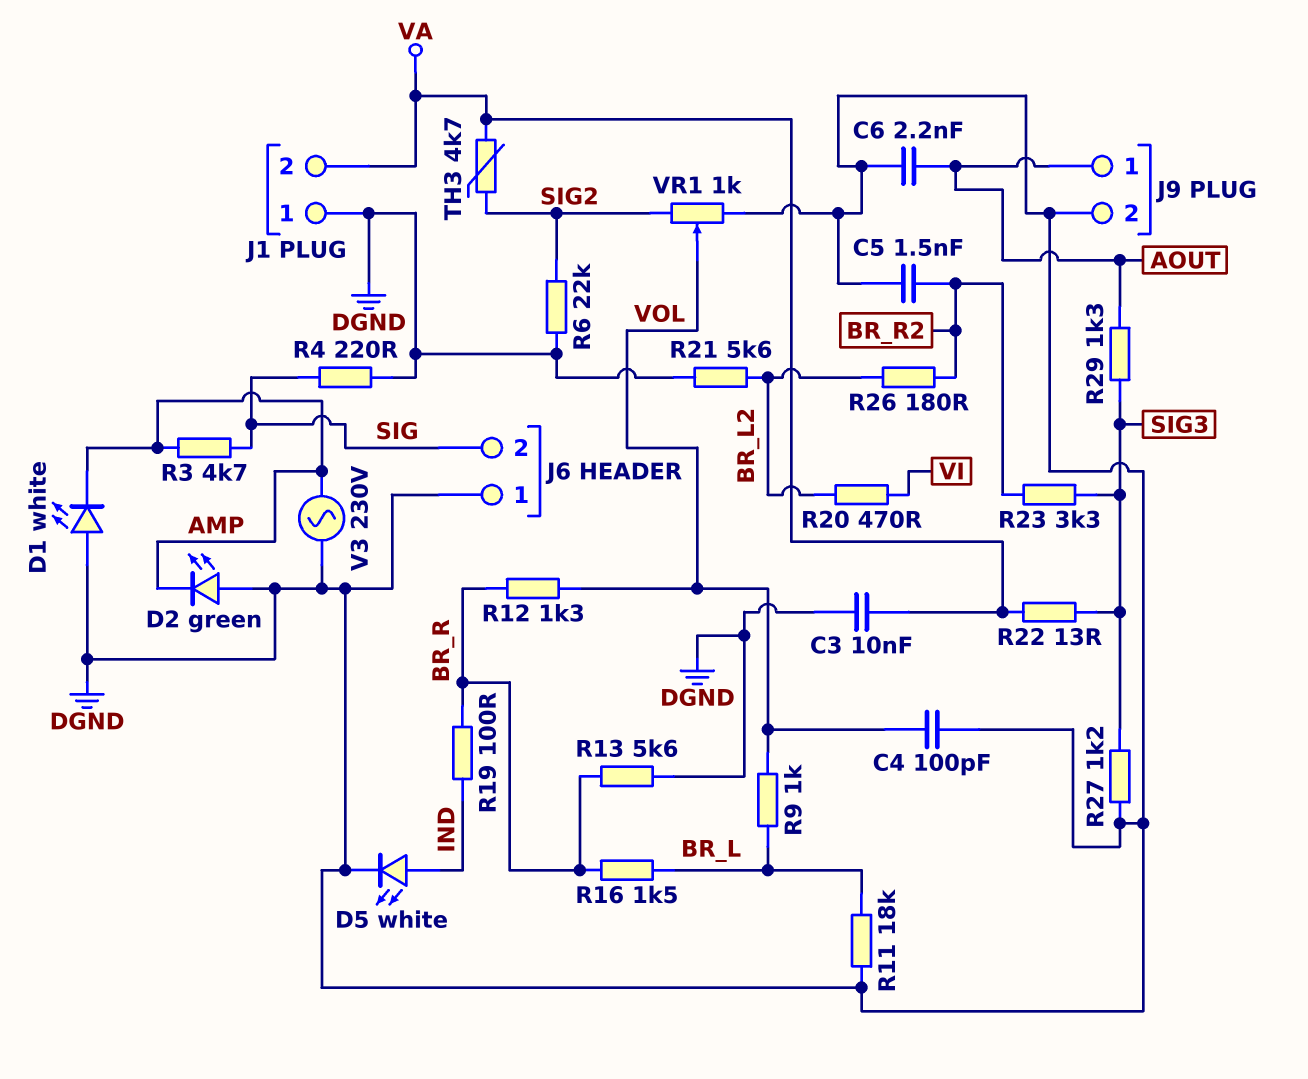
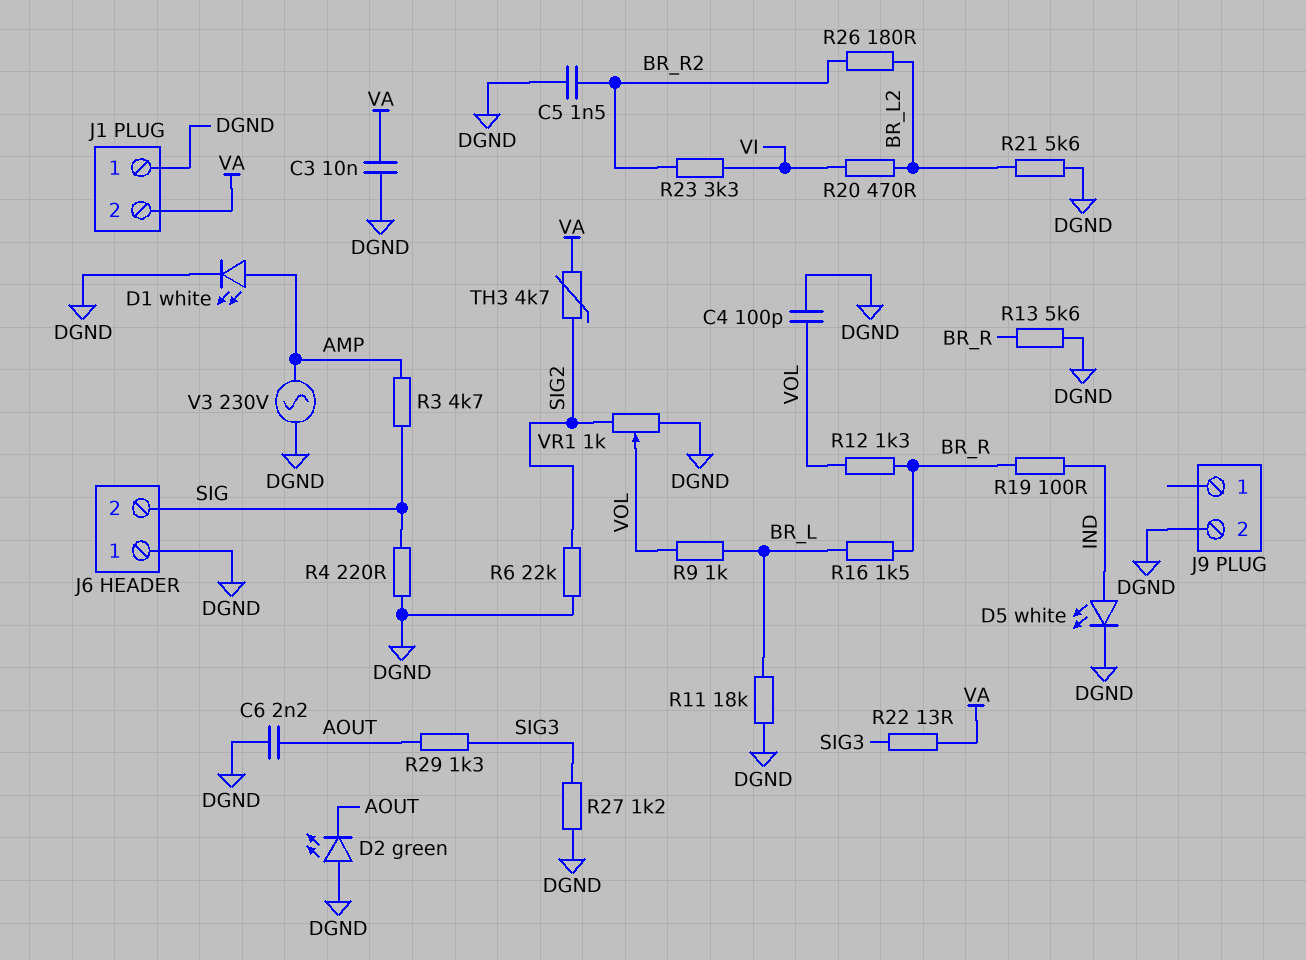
D1: LED white (A DGND, K AMP) -> LED white (A AMP, K DGND)
D2: LED green (A DGND, K AMP) -> LED green (A DGND, K AOUT)
J9 pin 1: AOUT -> none
R23: 3.3k (BR_R2, SIG3) -> 3.3k (BR_R2, VI)

